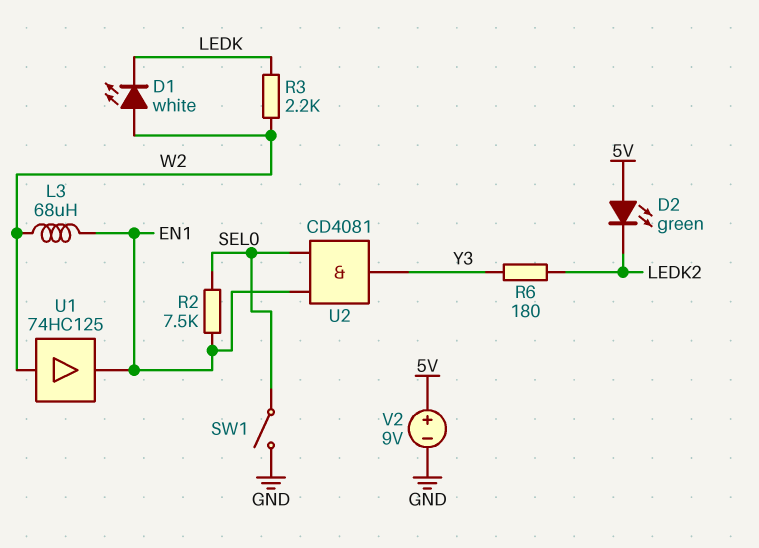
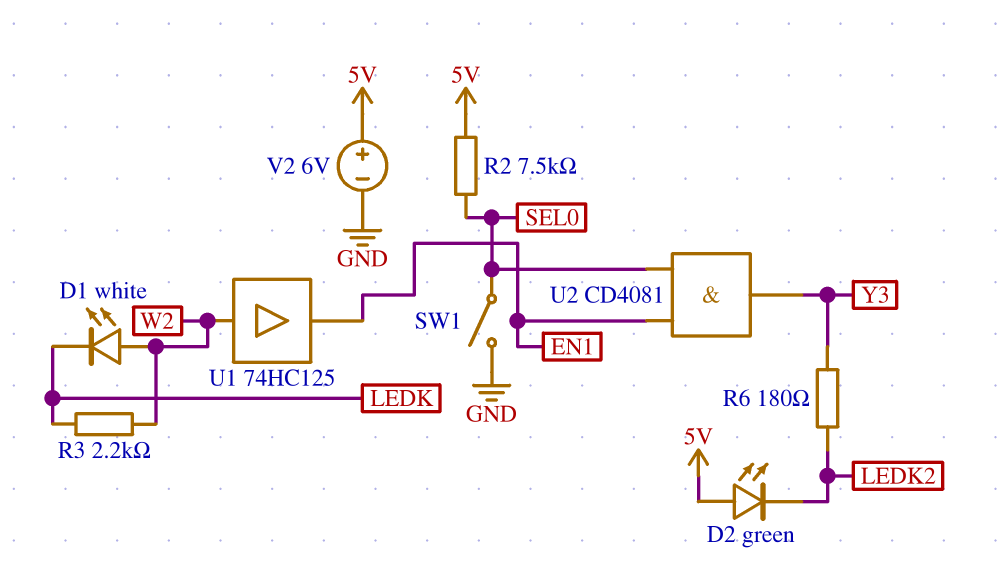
L3: 68uH (EN1, W2) -> none
R2: 7.5k (EN1, SEL0) -> 7.5k (5V, SEL0)
V2: 9V (plus 5V, minus GND) -> 6V (plus 5V, minus GND)

